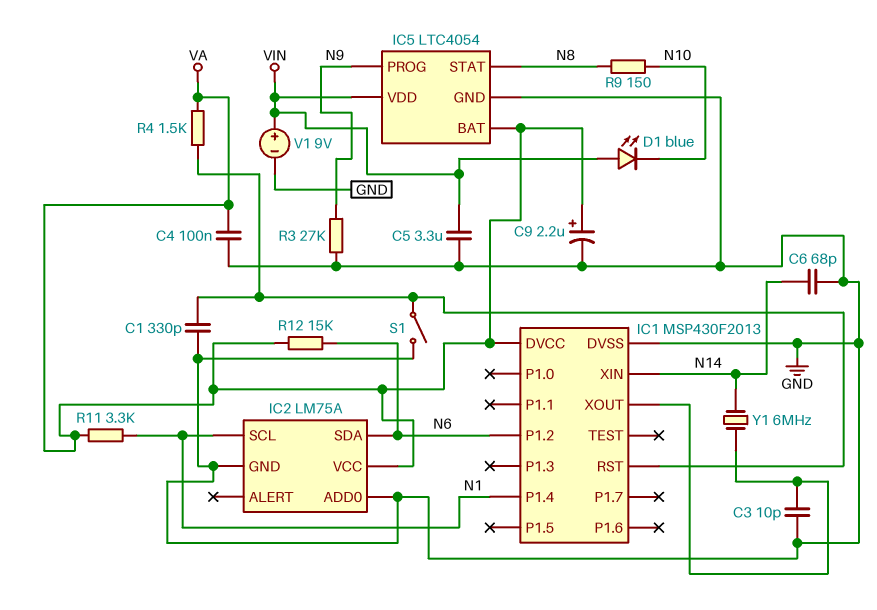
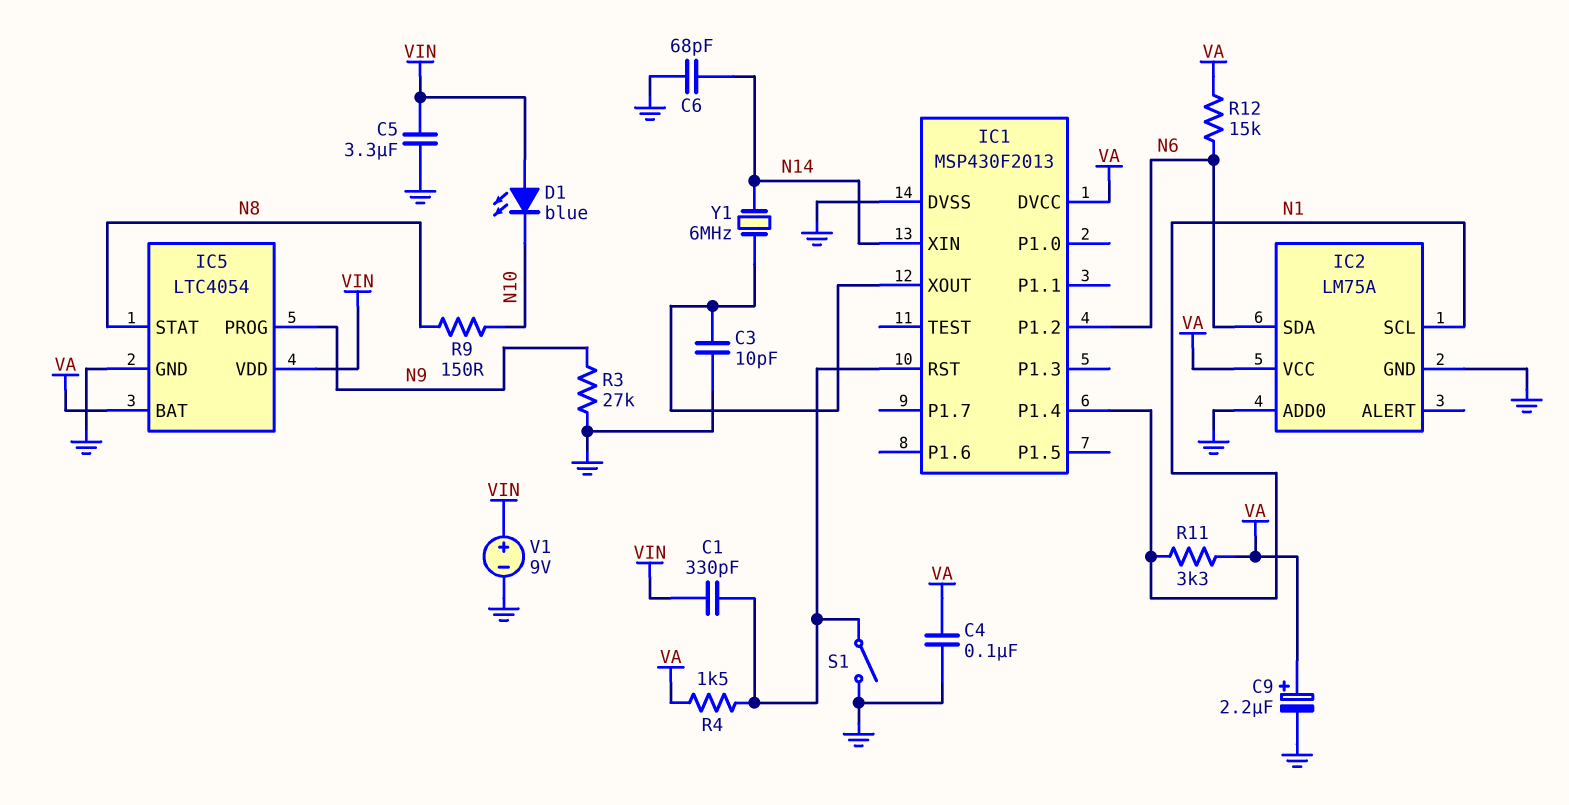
C1: 330pF (GND, IC1/RST) -> 330pF (IC1/RST, VIN)

